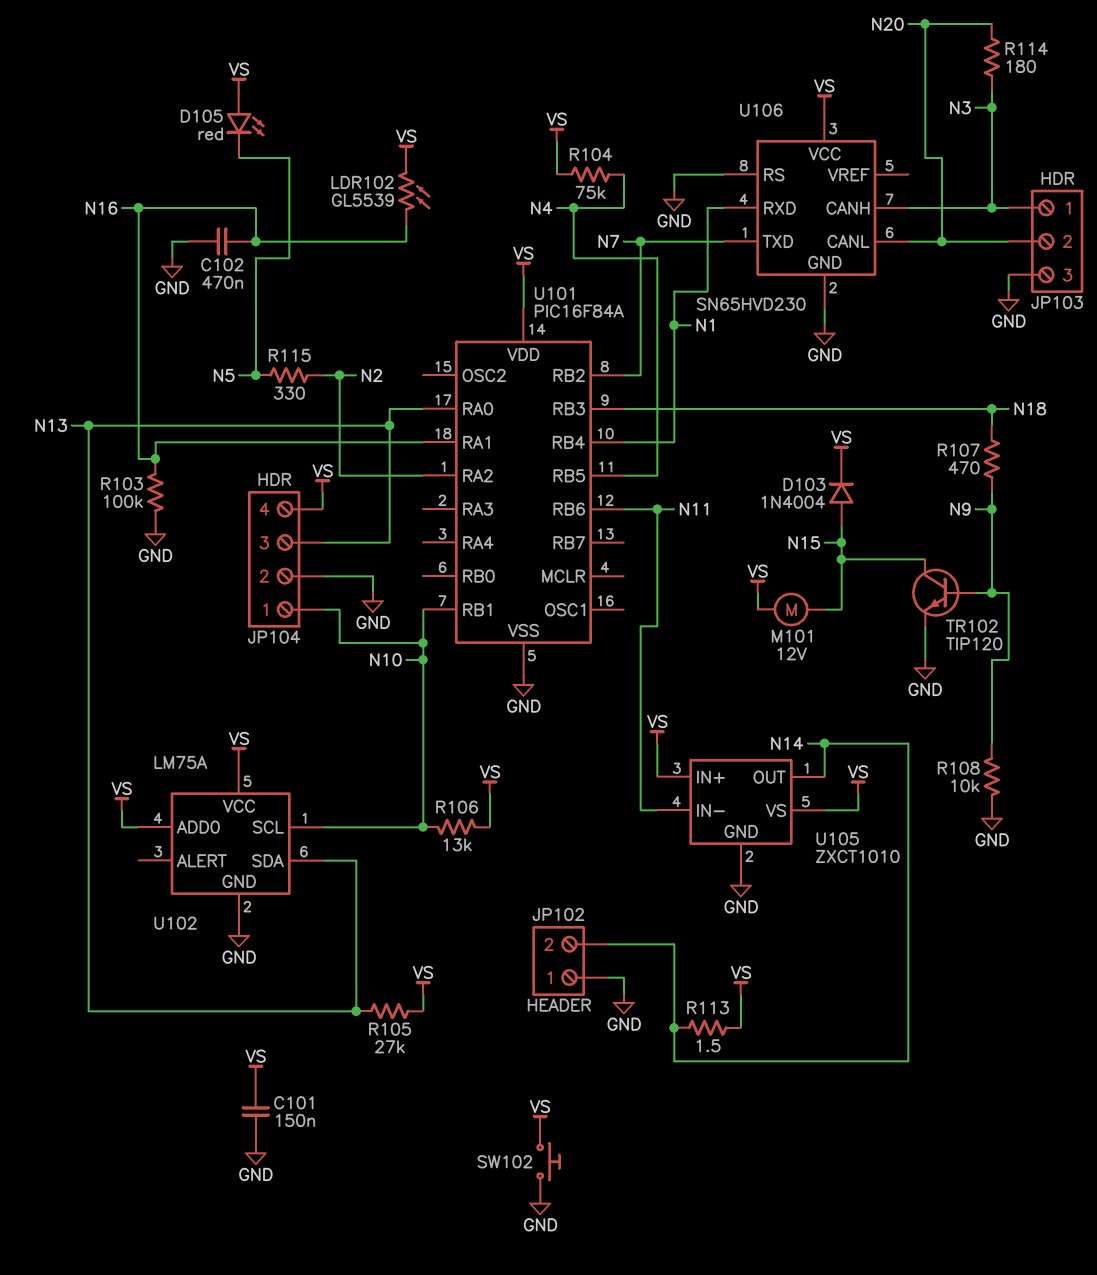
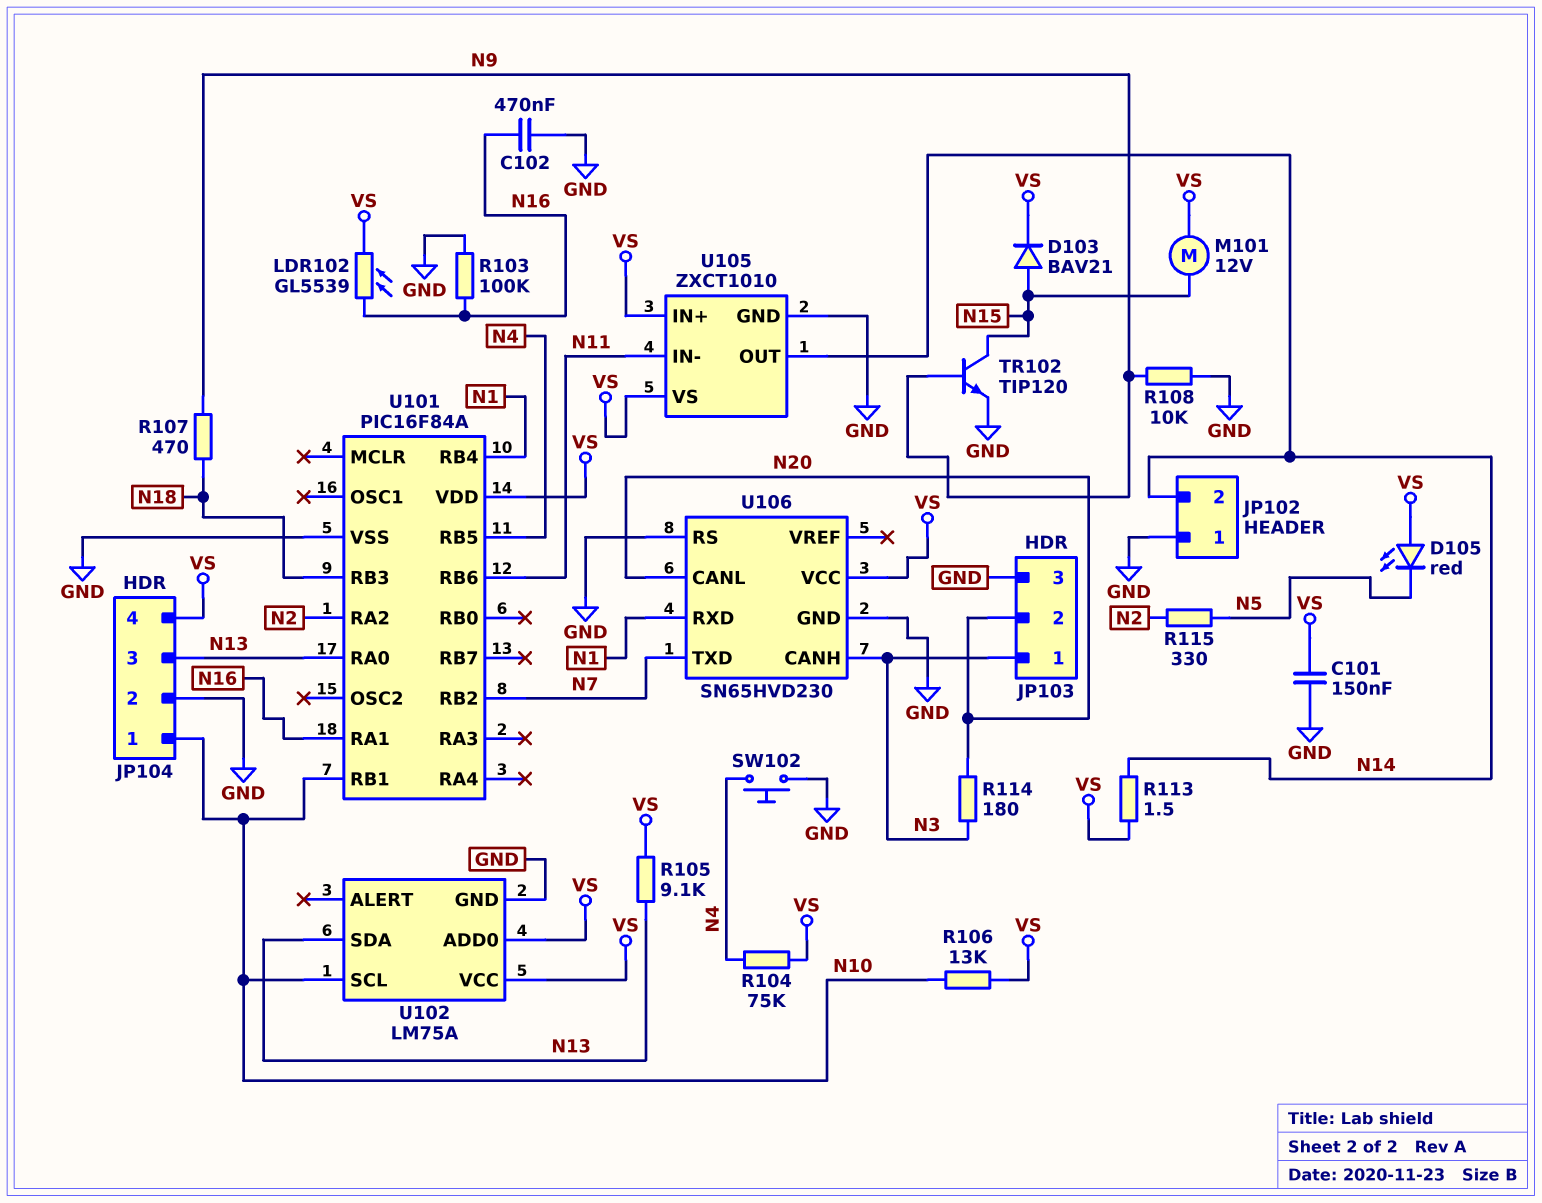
D103: diode 1N4004 (A N15, K VS) -> diode BAV21 (A N15, K VS)
R105: 27k (N13, VS) -> 9.1k (N13, VS)
SW102: button (GND, VS) -> button (GND, N4)

